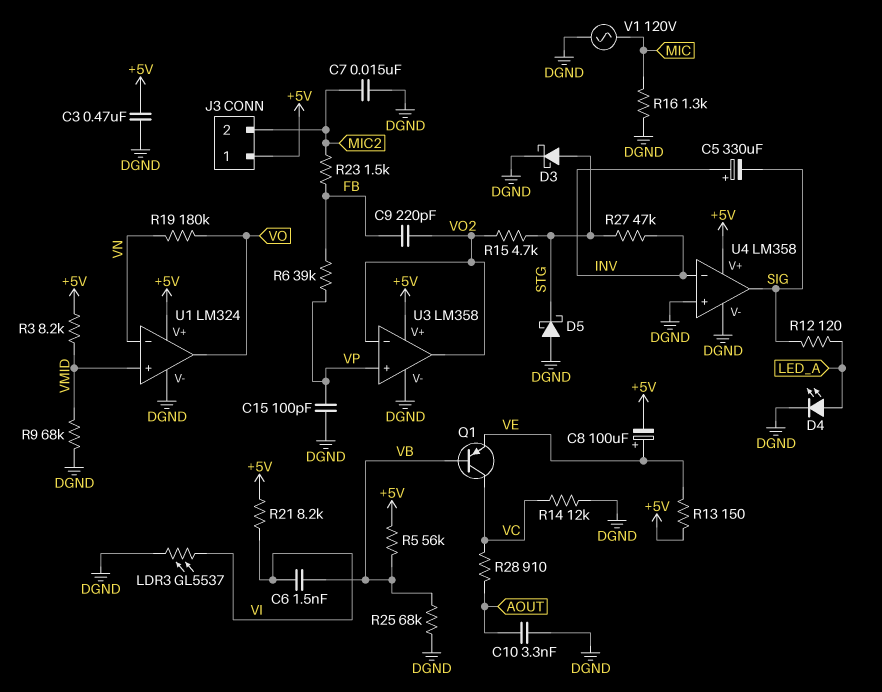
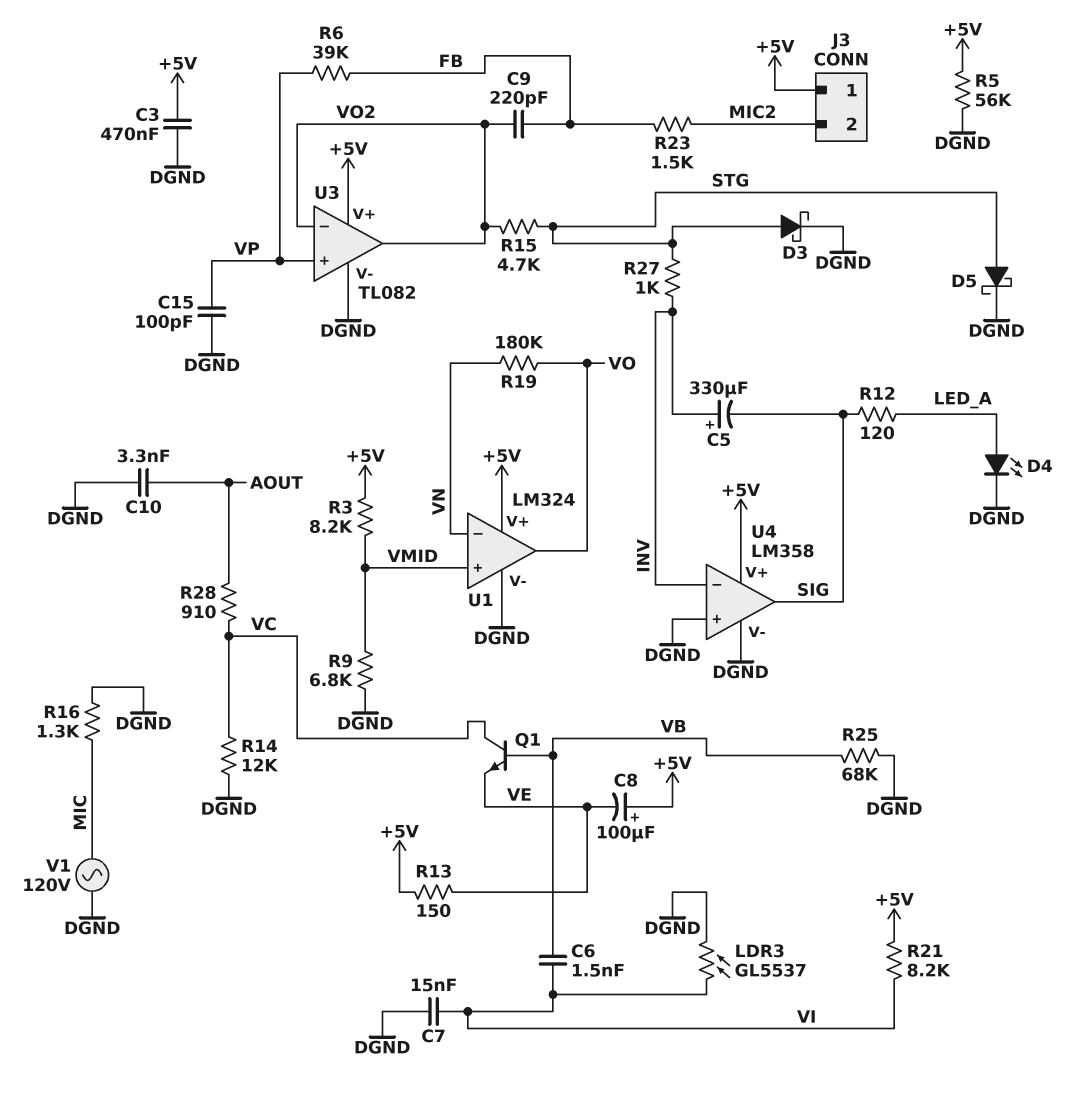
C7: 15nF (DGND, MIC2) -> 15nF (DGND, VI)
C8: 100uF (plus VE, minus +5V) -> 100uF (plus +5V, minus VE)
D5: schottky (A DGND, K STG) -> schottky (A STG, K DGND)
Q1: PNP (B VB, C VC, E VE) -> NPN (B VB, C VC, E VE)
R5: 56k (+5V, VB) -> 56k (+5V, DGND)
R9: 68k (DGND, VMID) -> 6.8k (DGND, VMID)
R27: 47k (INV, STG) -> 1k (INV, STG)
U3: LM358 -> TL082

